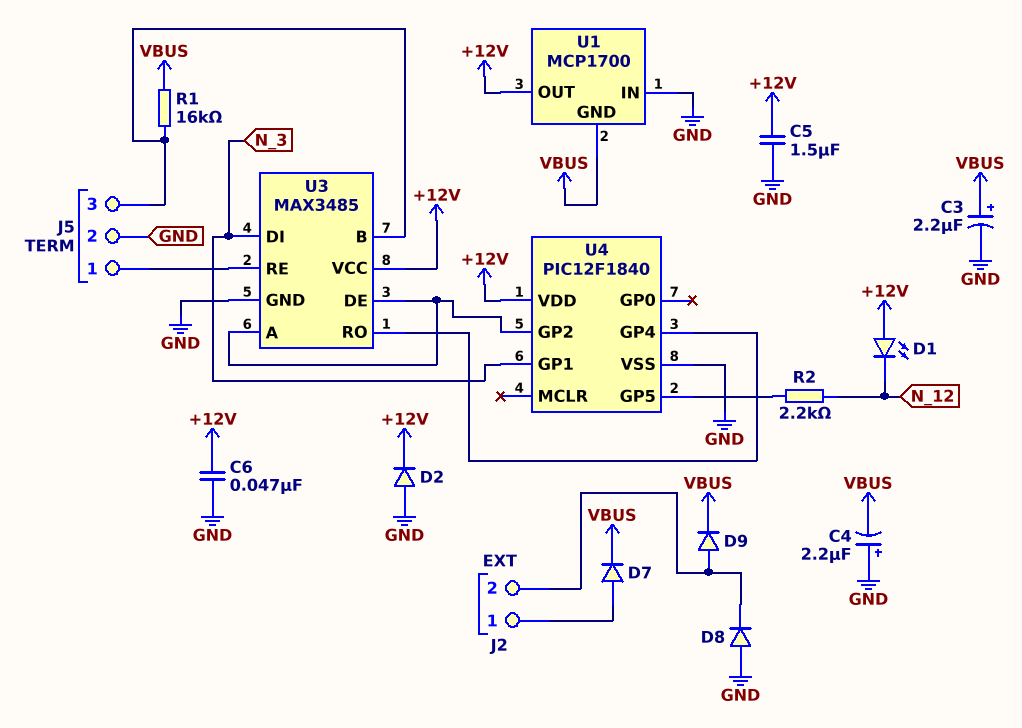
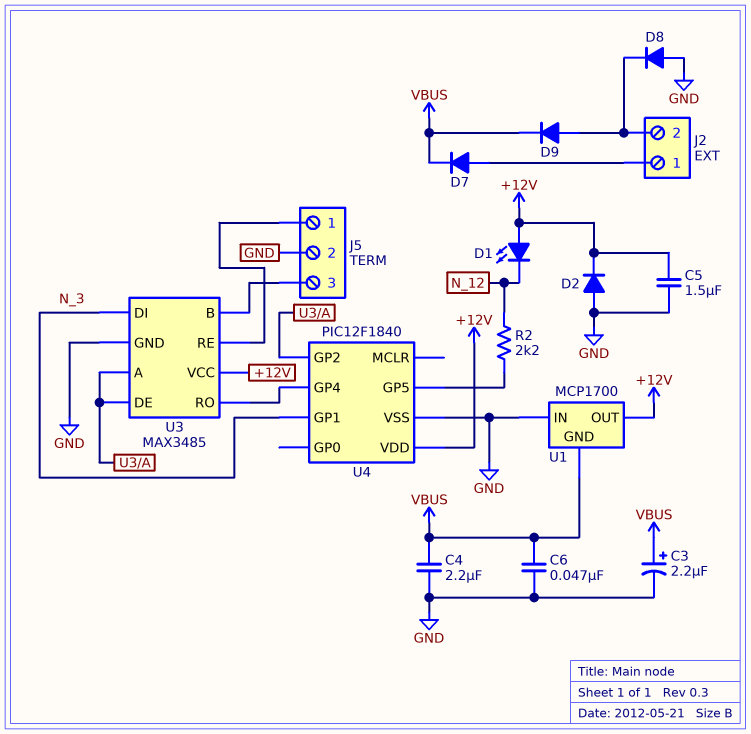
C4: 2.2uF (plus GND, minus VBUS) -> 2.2uF (GND, VBUS)
C6: 47nF (+12V, GND) -> 47nF (GND, VBUS)
R1: 16k (J5/3, VBUS) -> none

